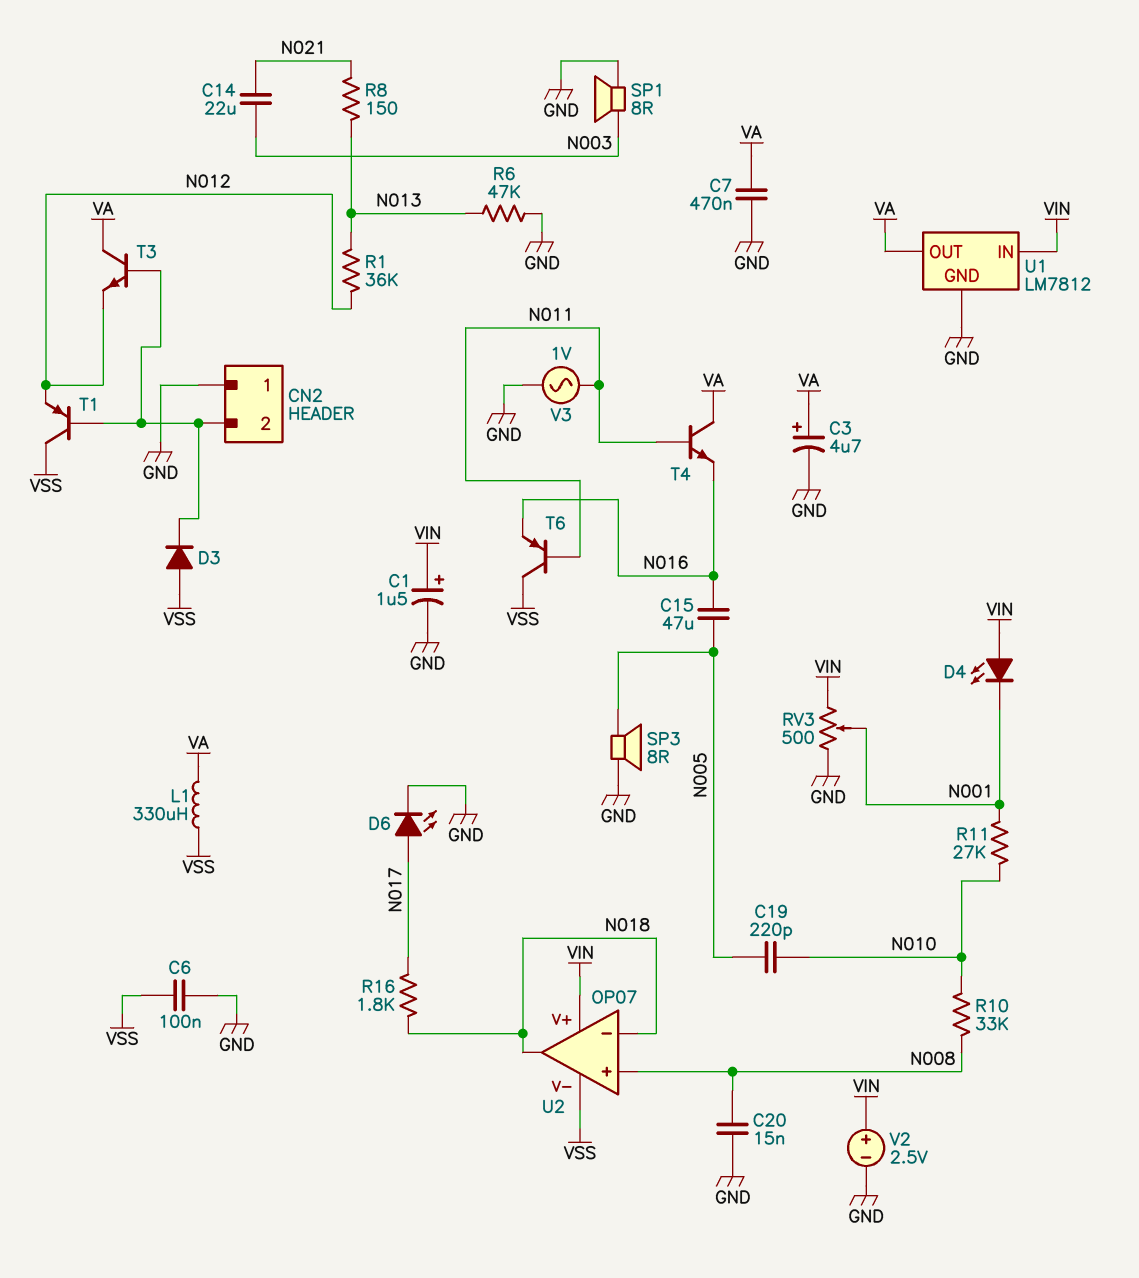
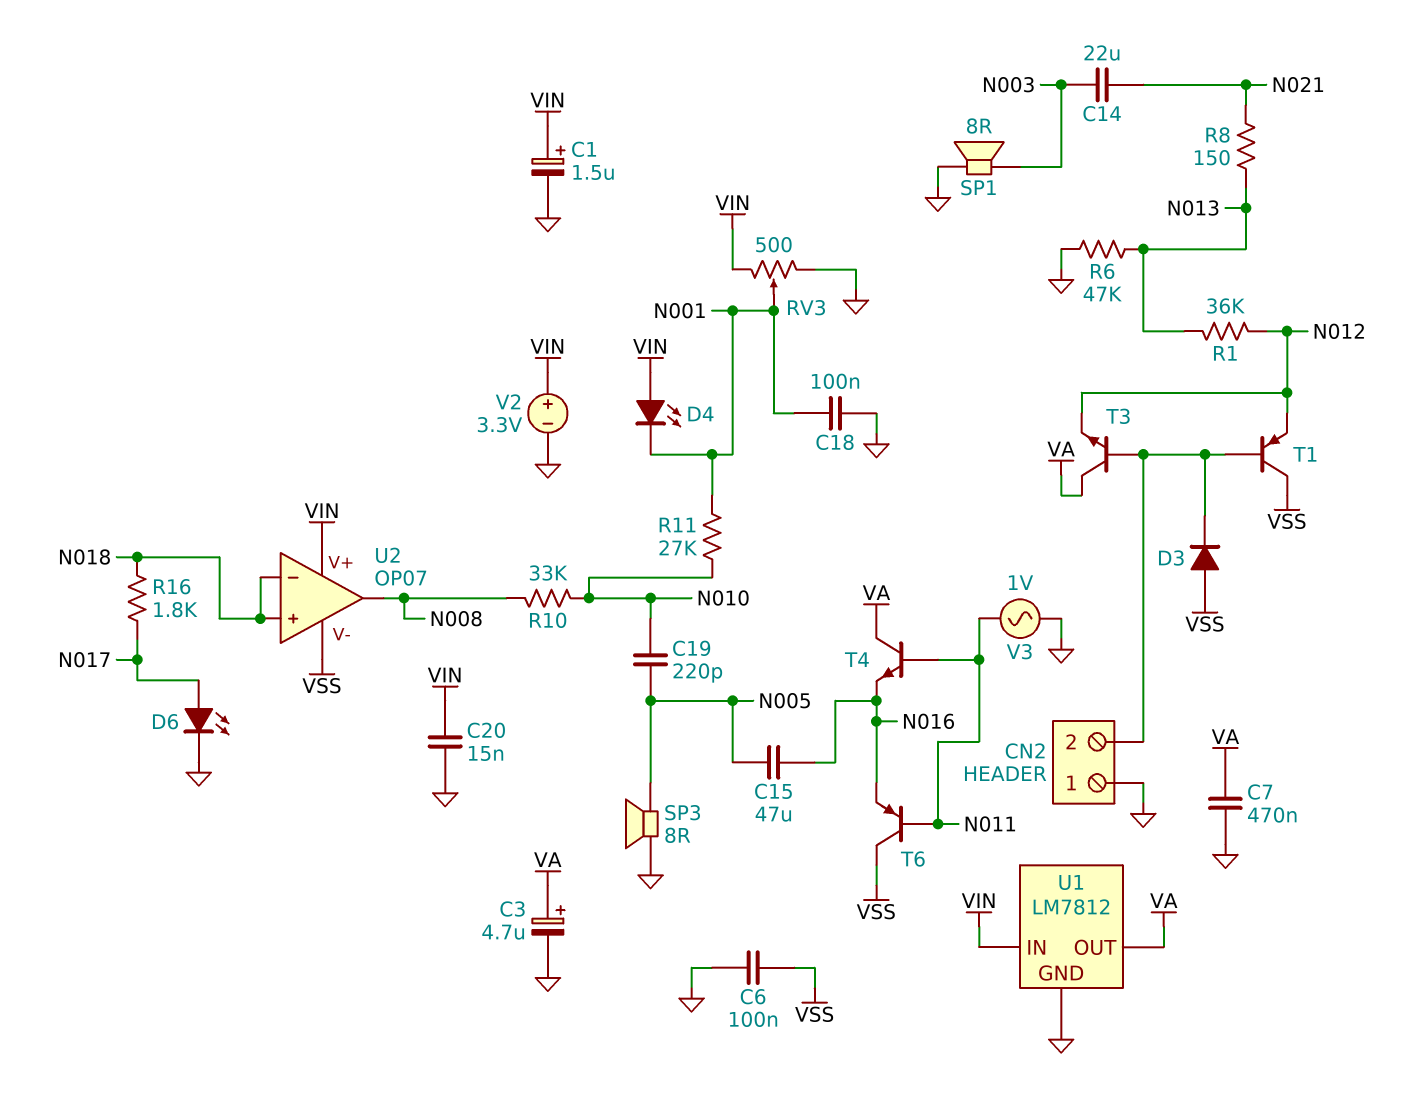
C18: none -> 100nF (GND, N001)
C20: 15nF (GND, N008) -> 15nF (GND, VIN)
L1: 330uH (VA, VSS) -> none
U2 pin in+: N008 -> N018
U2 pin out: N018 -> N008
V2: 2.5V (plus VIN, minus GND) -> 3.3V (plus VIN, minus GND)

